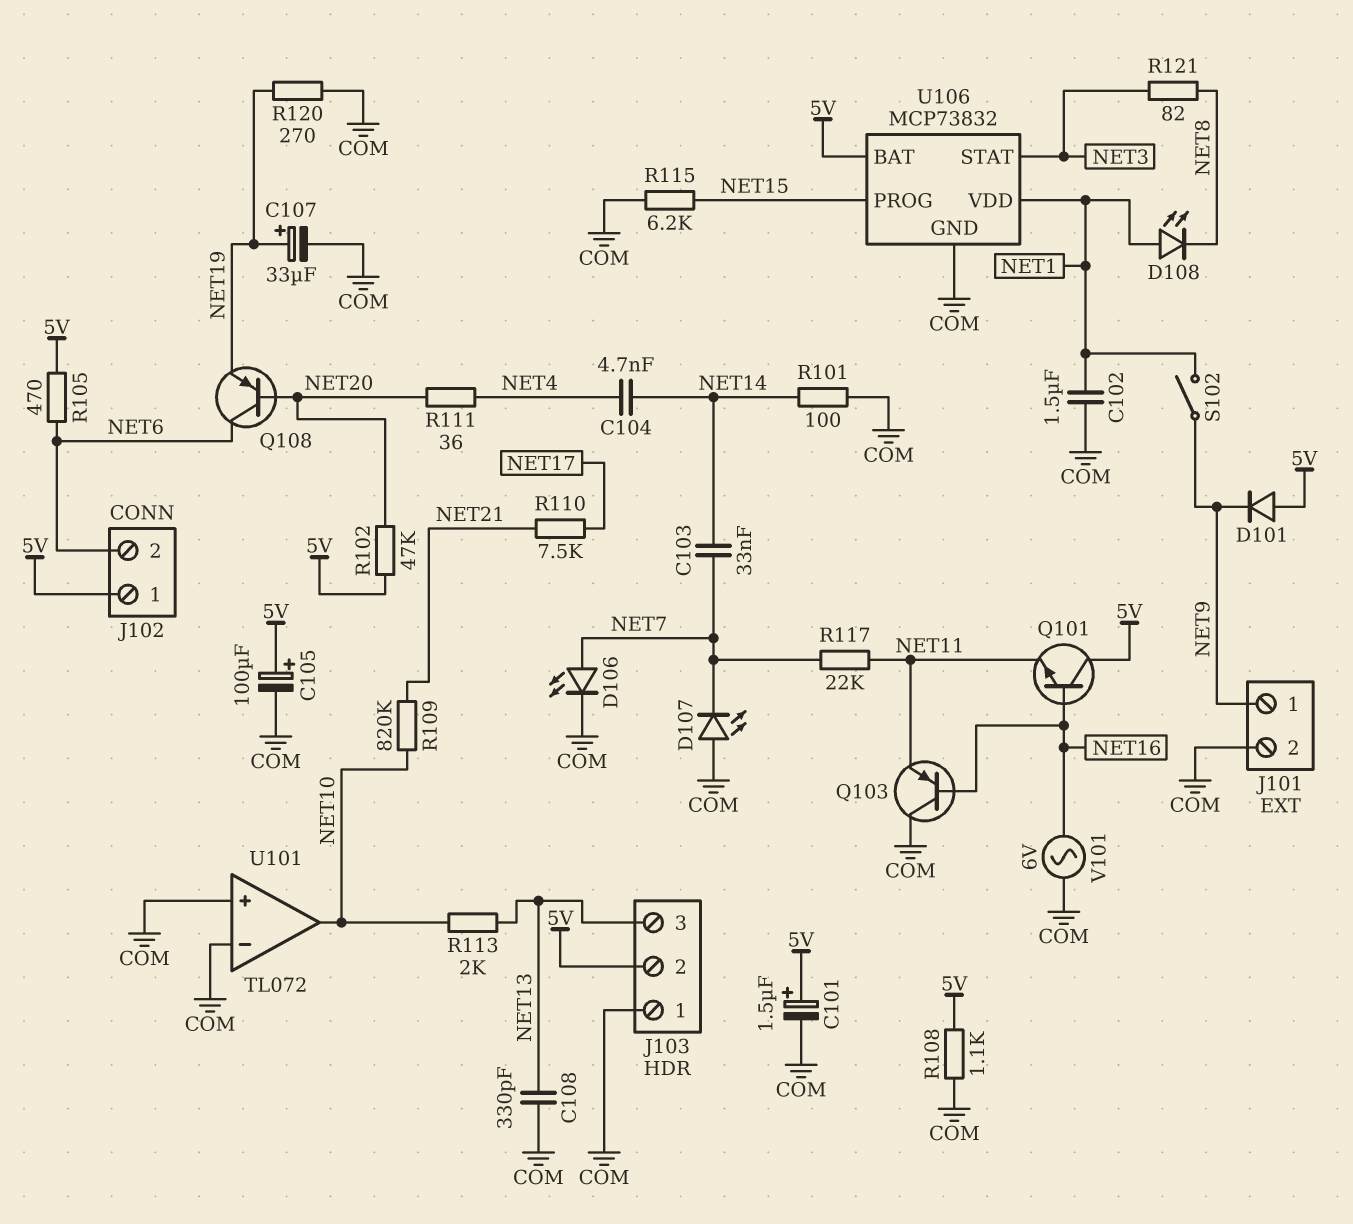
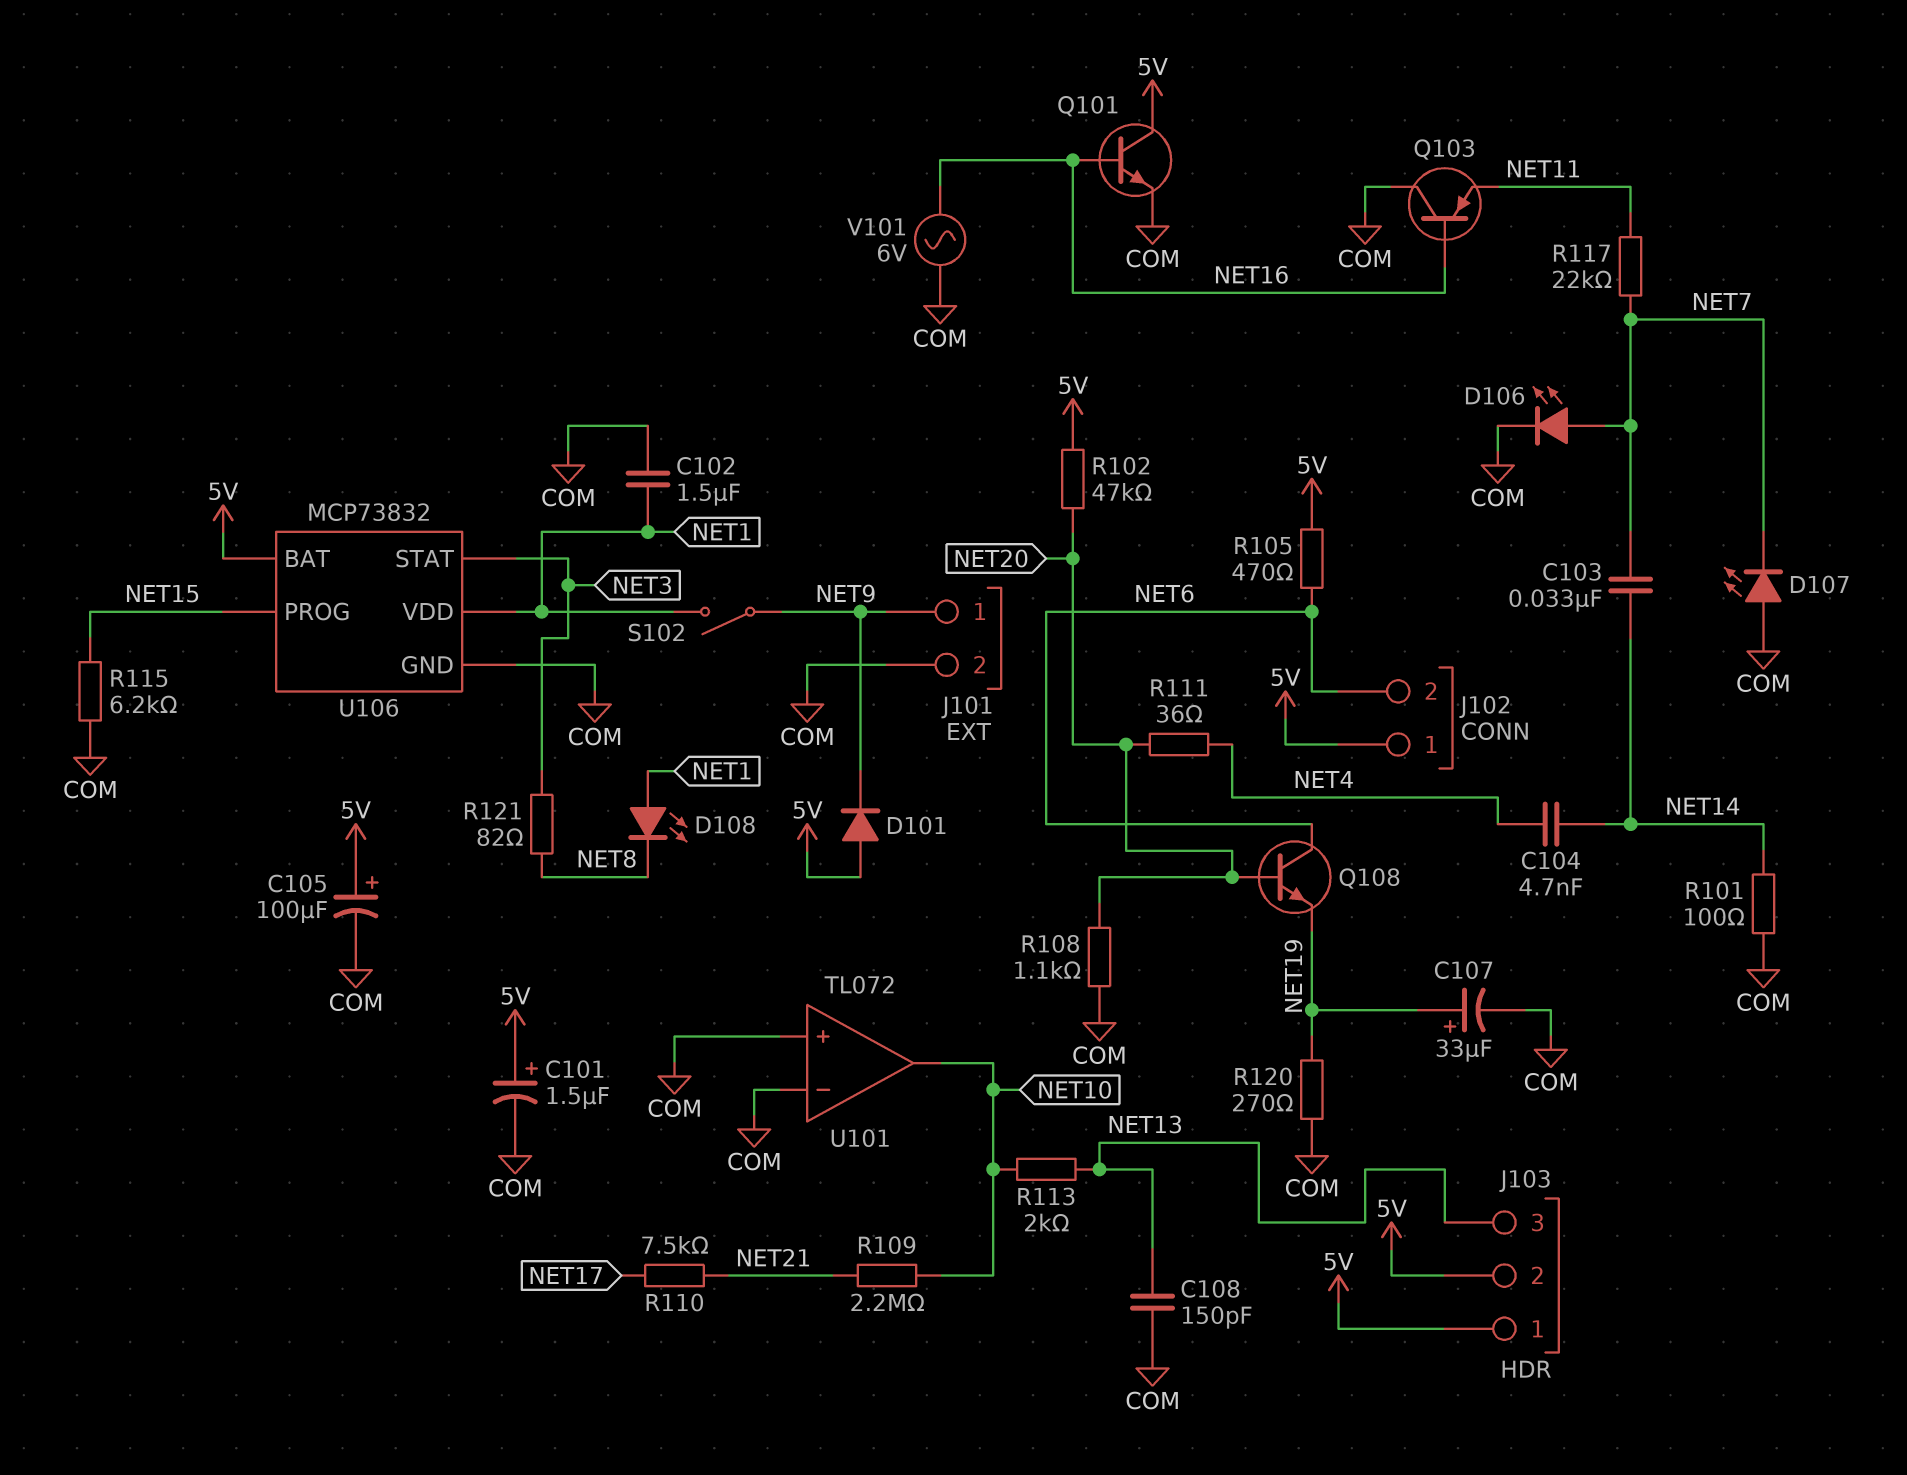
C108: 330pF (COM, NET13) -> 150pF (COM, NET13)
J103 pin 1: COM -> 5V
Q101: NPN (B NET16, C 5V, E NET11) -> NPN (B NET16, C 5V, E COM)
Q108: PNP (B NET20, C NET6, E NET19) -> NPN (B NET20, C NET6, E NET19)
R108: 1.1k (5V, COM) -> 1.1k (COM, NET20)
R109: 820k (NET10, NET21) -> 2.2M (NET10, NET21)

